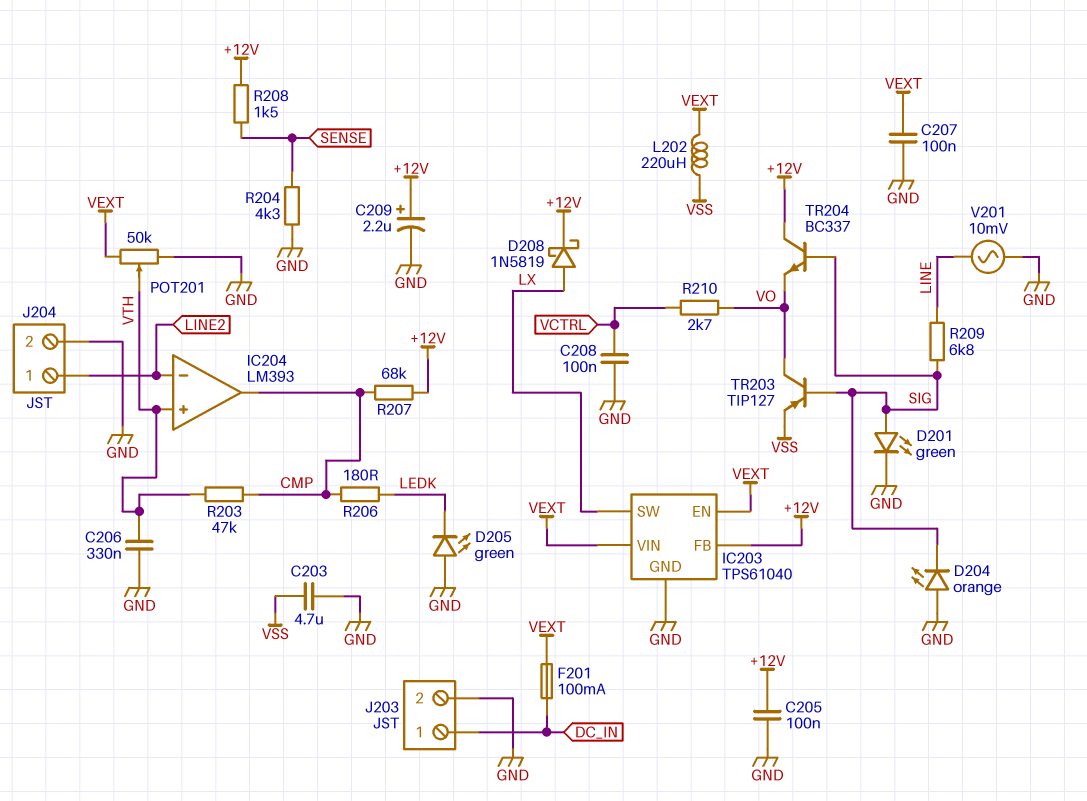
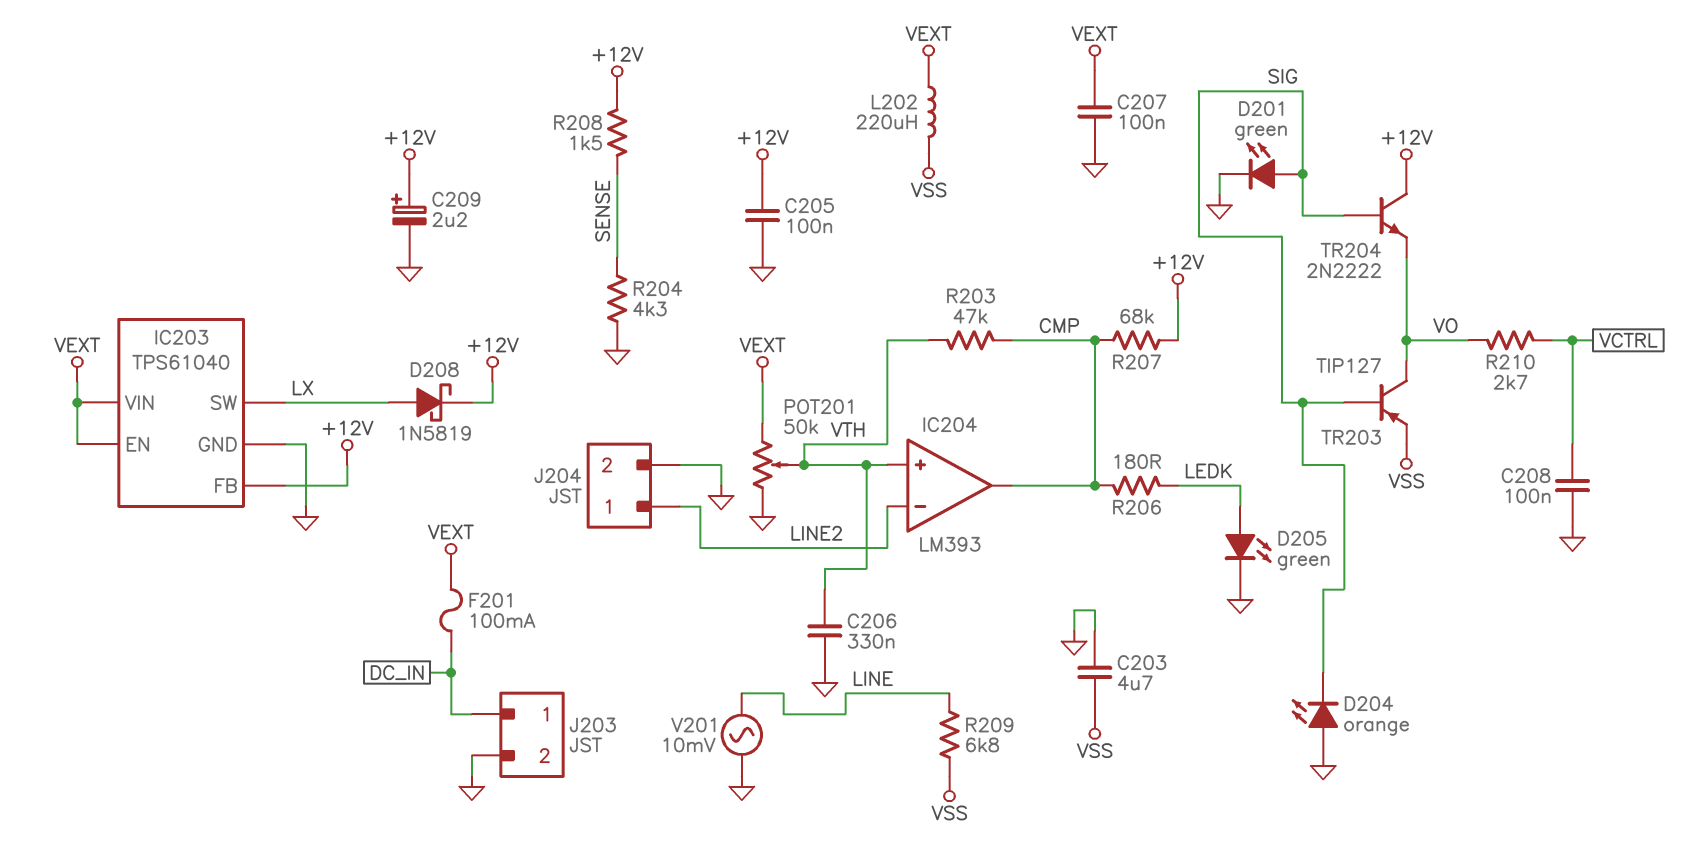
D205: LED green (A GND, K LEDK) -> LED green (A LEDK, K GND)
R209: 6.8k (LINE, SIG) -> 6.8k (LINE, VSS)
TR204: NPN BC337 (B SIG, C +12V, E VO) -> NPN 2N2222 (B SIG, C +12V, E VO)

